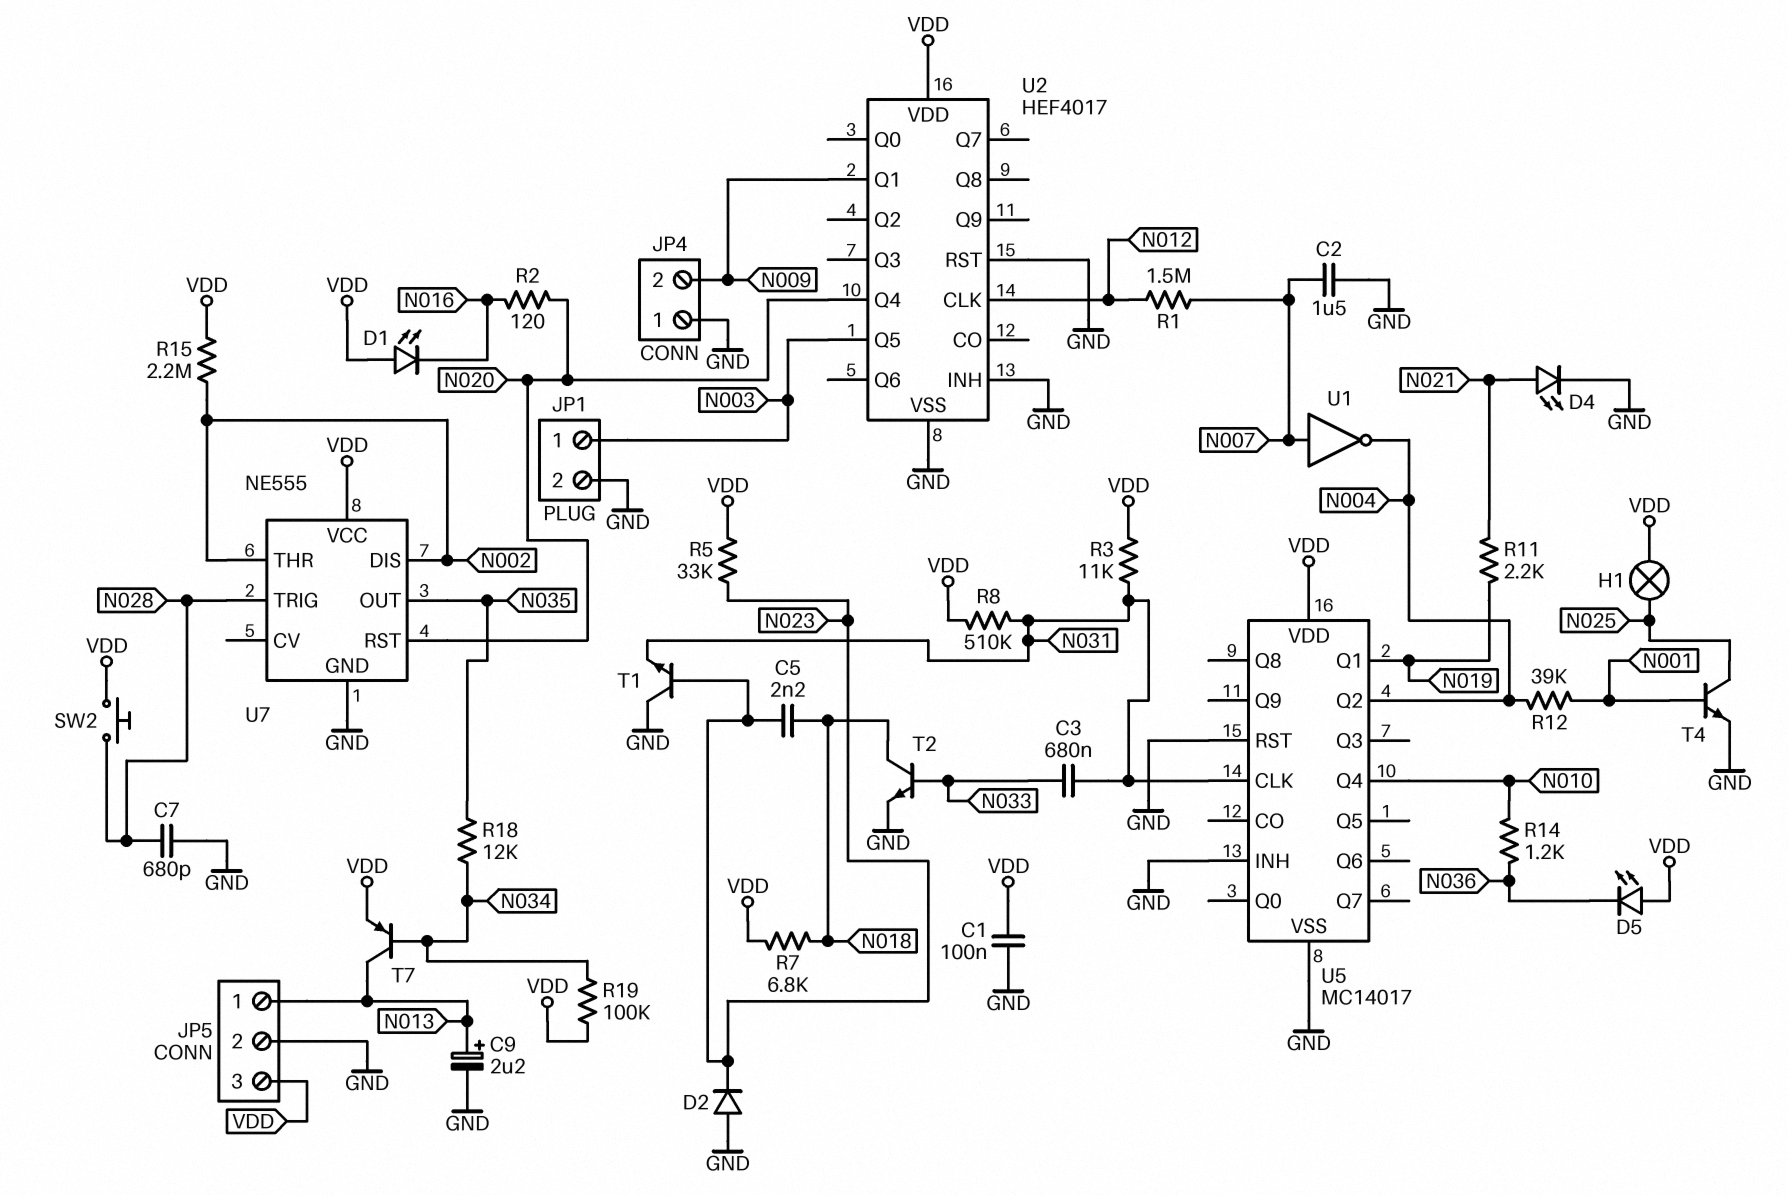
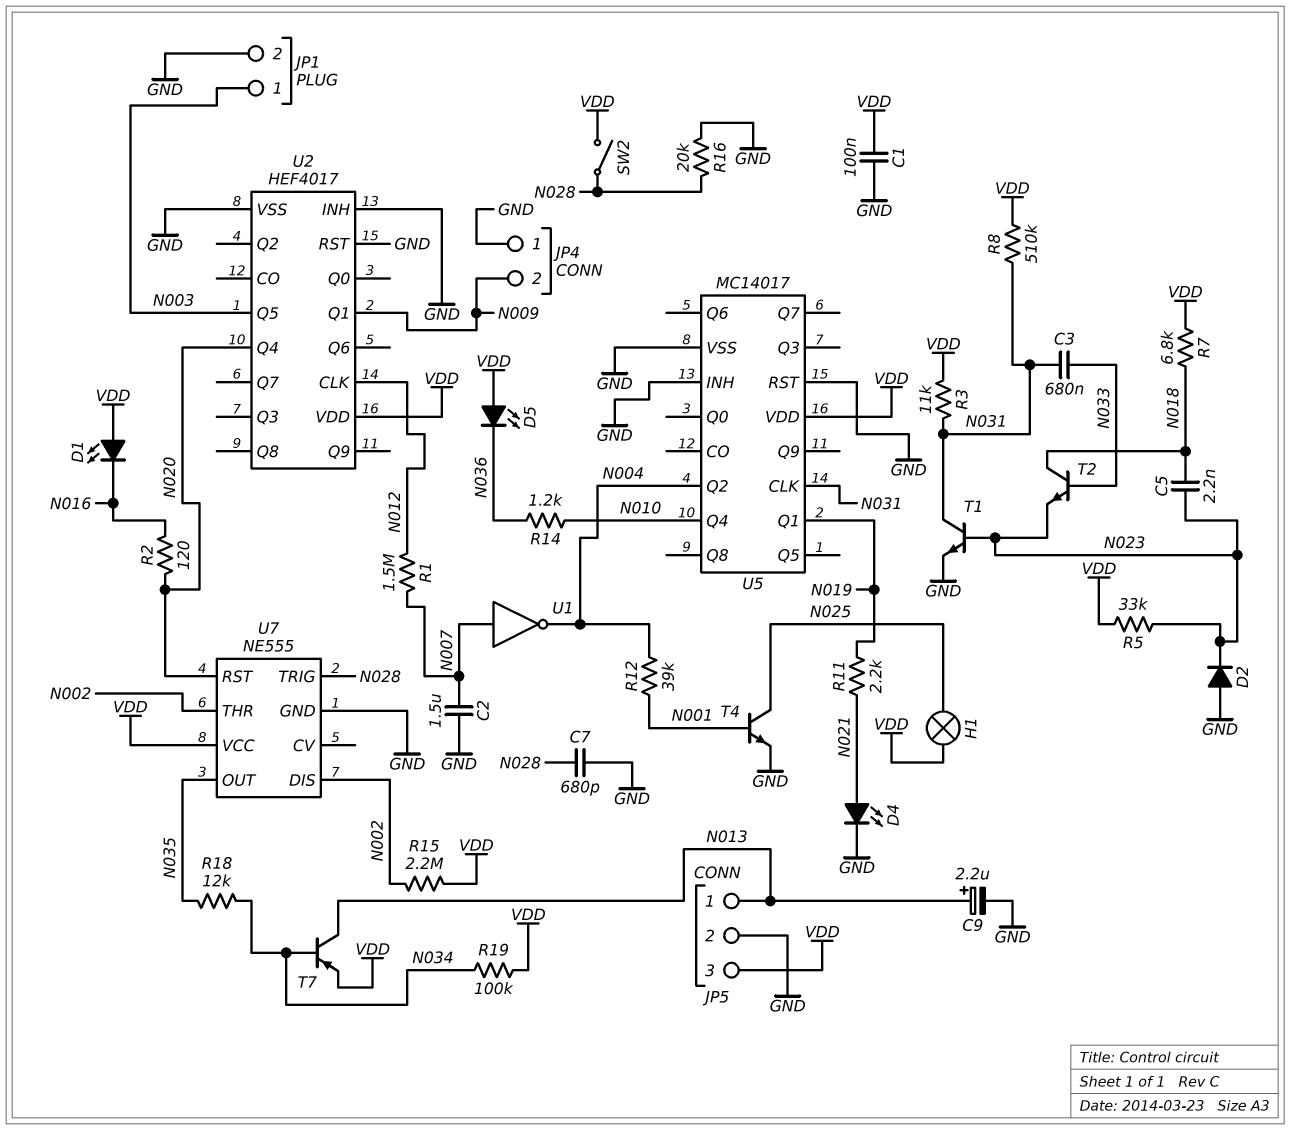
R16: none -> 20k (GND, N028)
SW2: button (N028, VDD) -> switch (N028, VDD)
T1: NPN (B N023, C GND, E N031) -> NPN (B N023, C N031, E GND)
T2: NPN (B N033, C N018, E GND) -> NPN (B N033, C N018, E N023)

